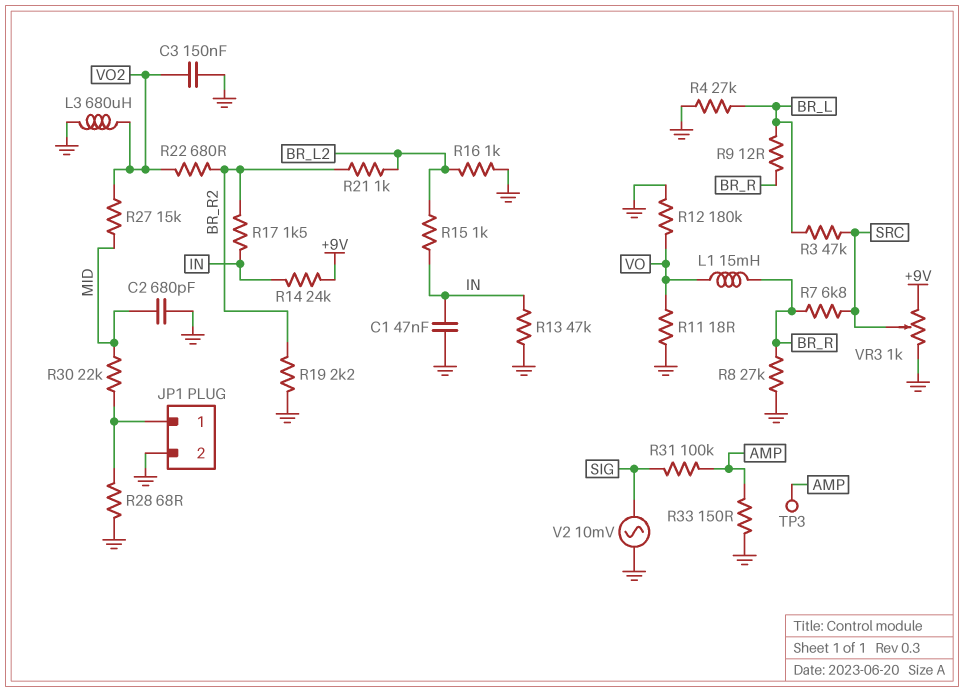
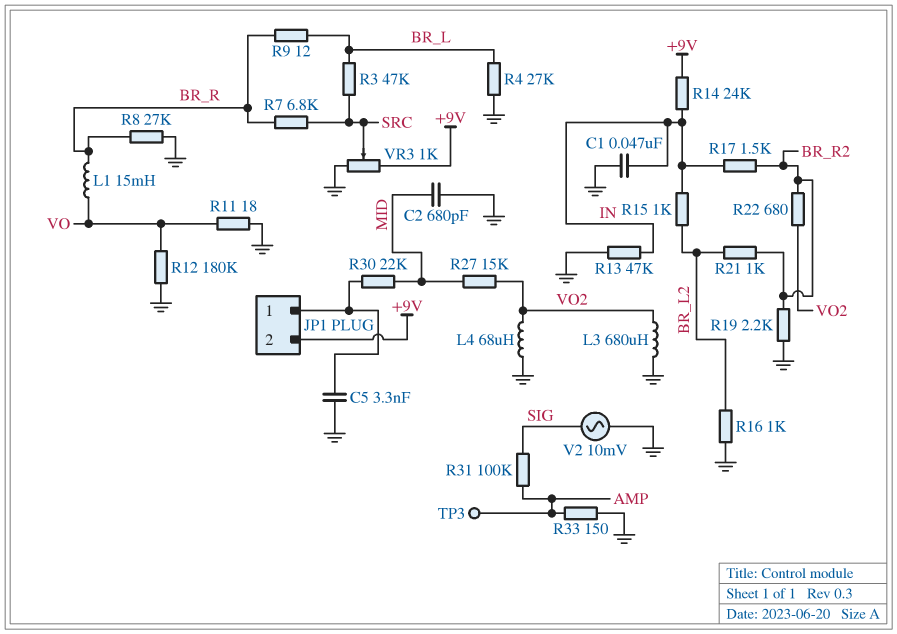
C3: 150nF (GND, VO2) -> none
C5: none -> 3.3nF (GND, JP1/1)
JP1 pin 2: GND -> +9V
L4: none -> 68uH (GND, VO2)
R28: 68 (GND, JP1/1) -> none

